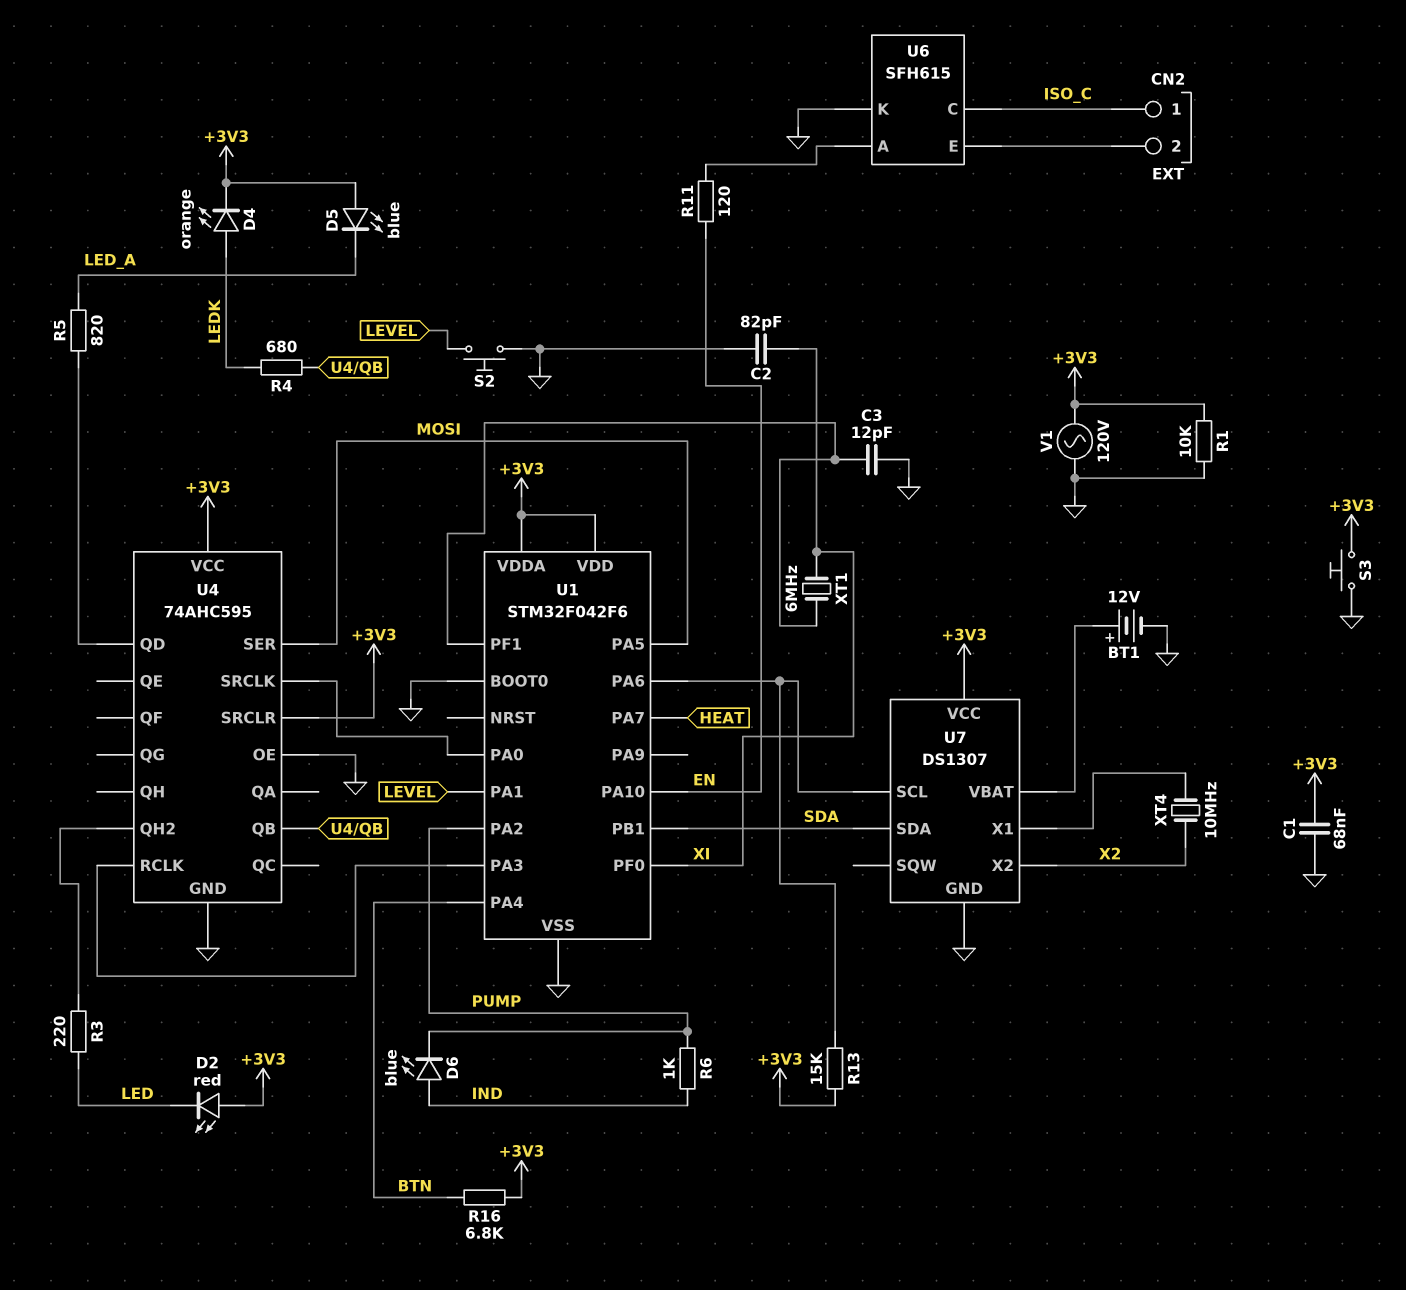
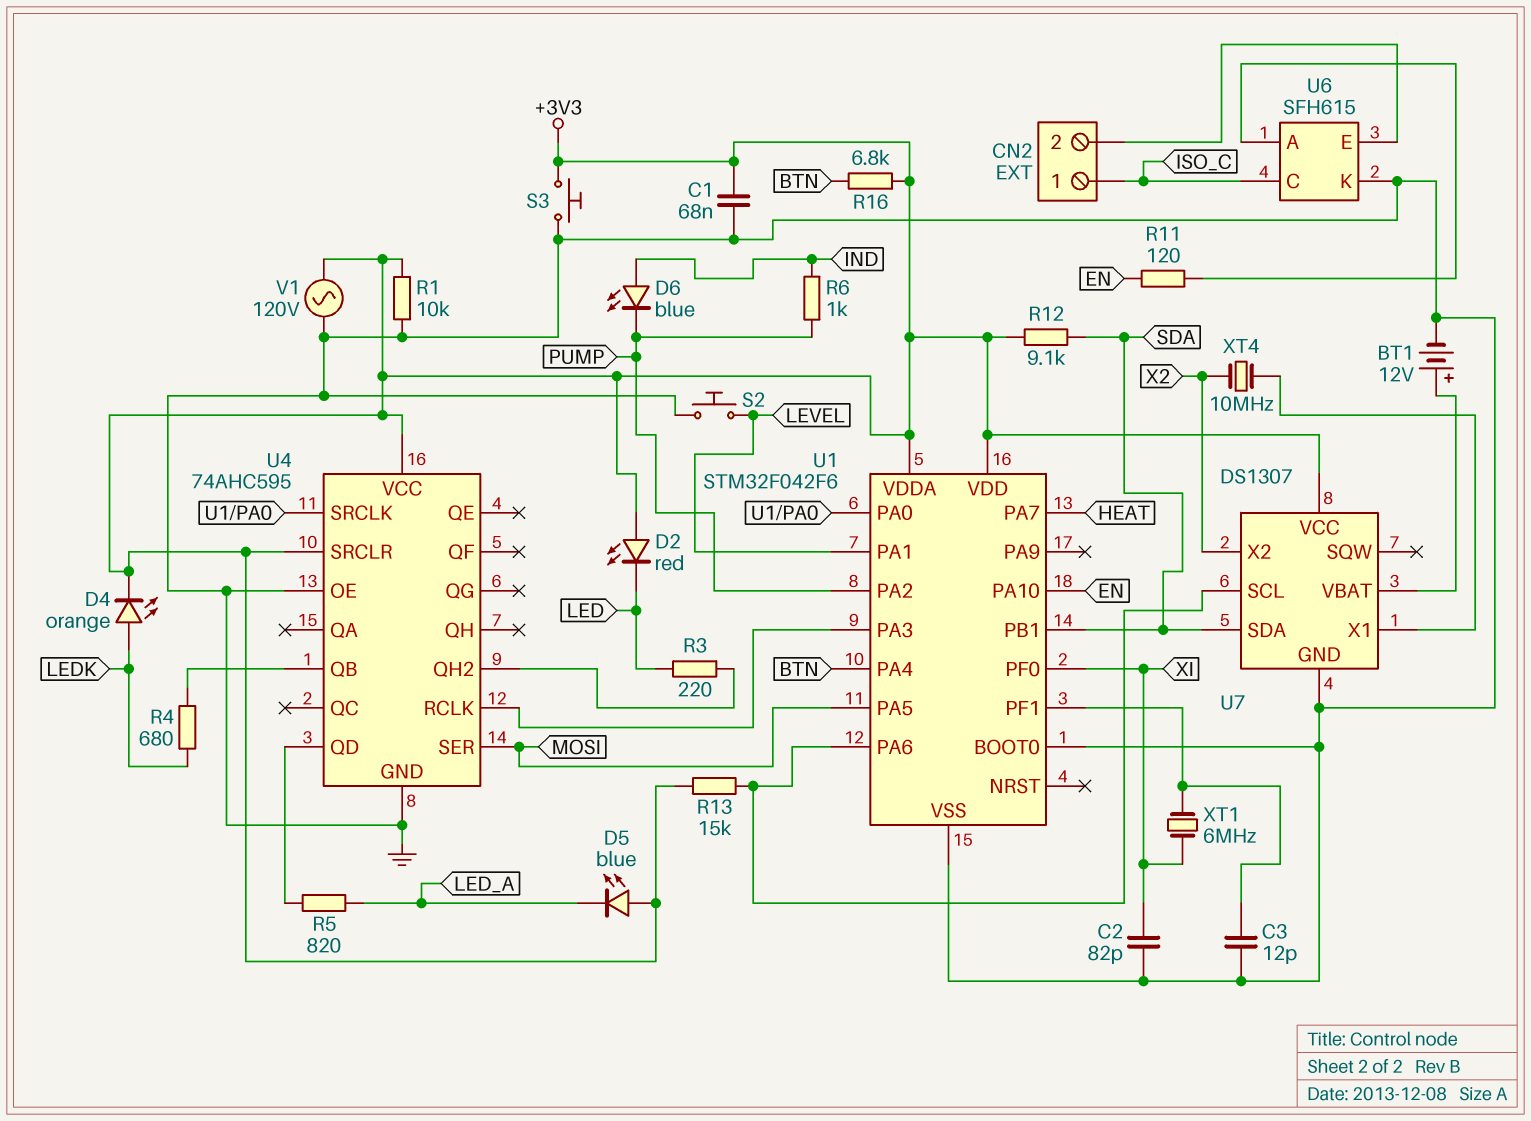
R12: none -> 9.1k (+3V3, SDA)

